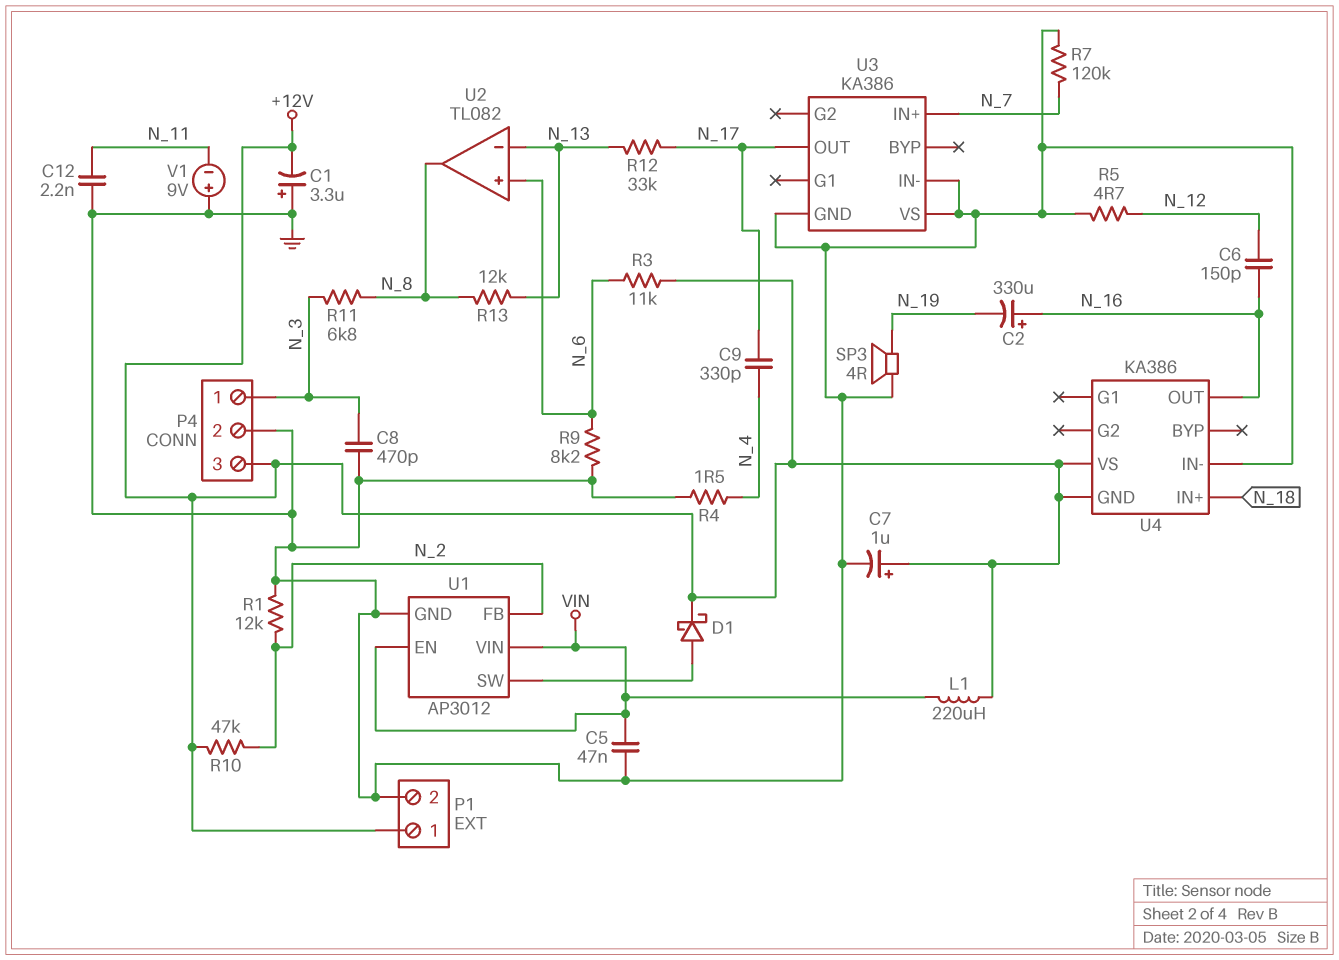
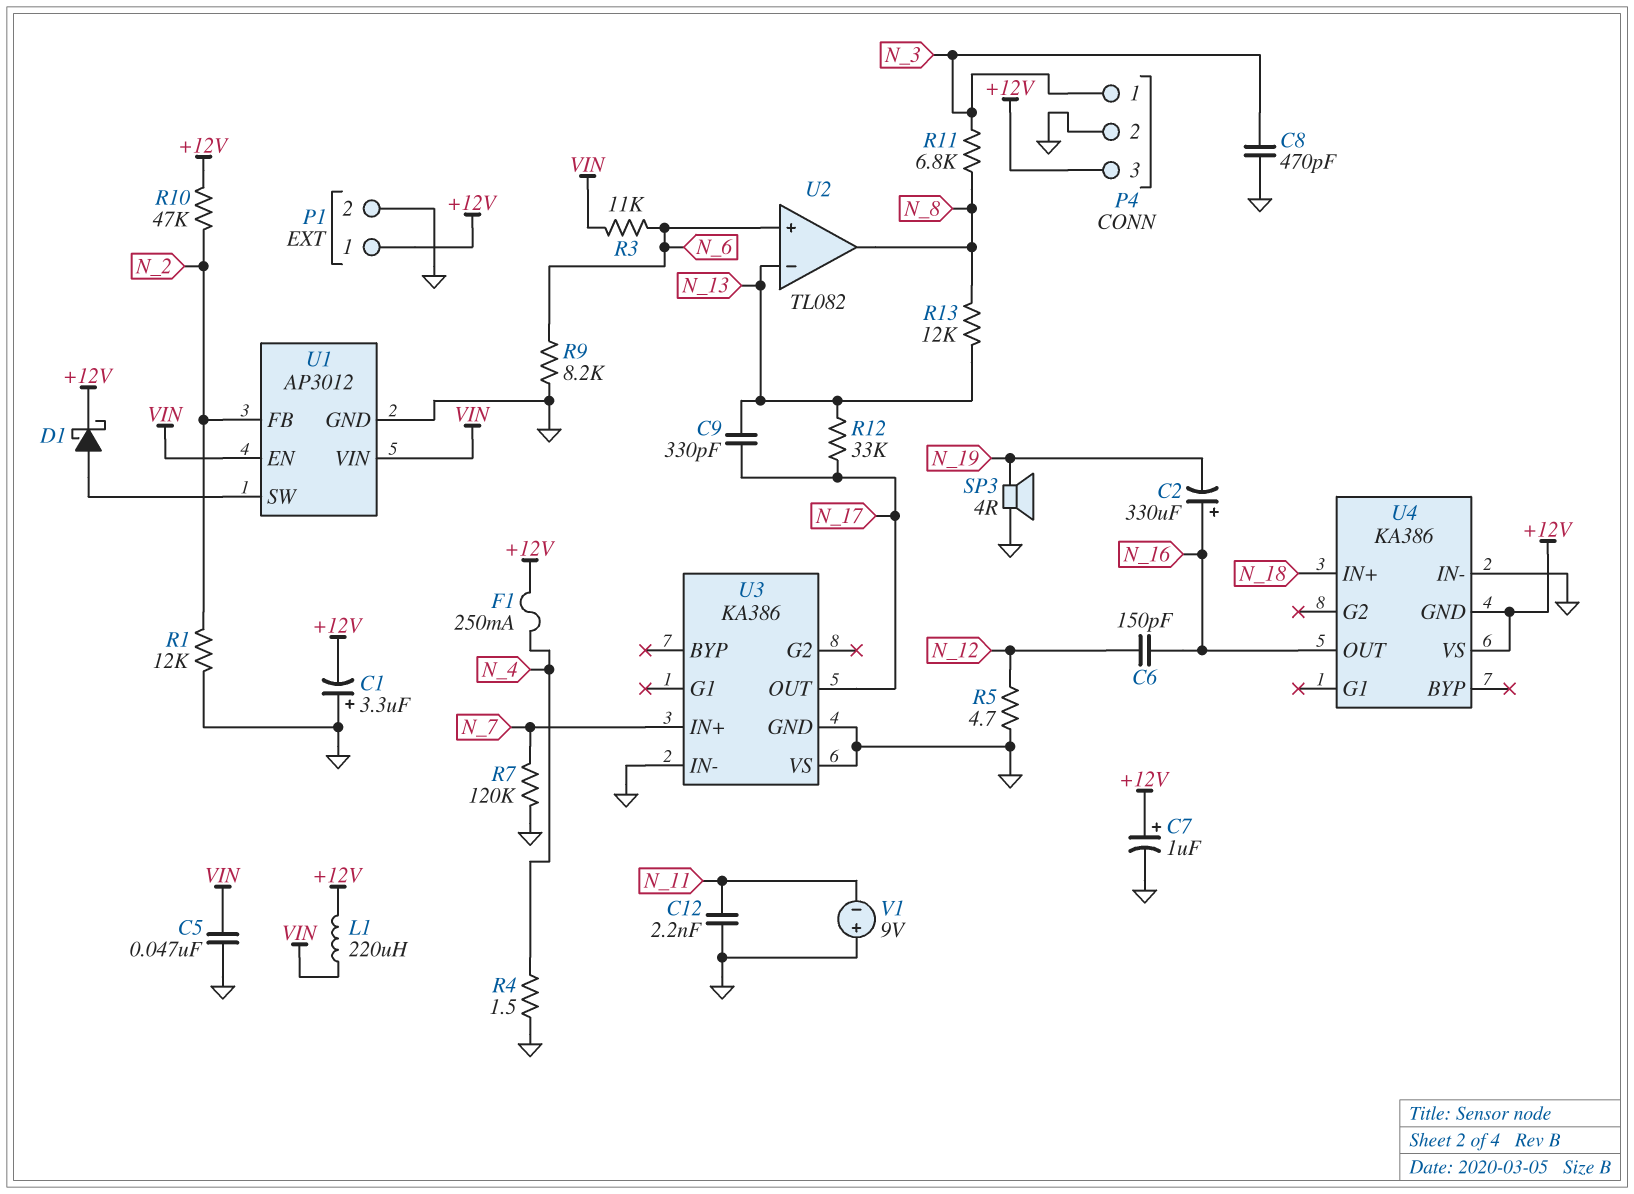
C9: 330pF (N_4, N_17) -> 330pF (N_13, N_17)
F1: none -> 250mA (+12V, N_4)
R3: 11k (+12V, N_6) -> 11k (N_6, VIN)

